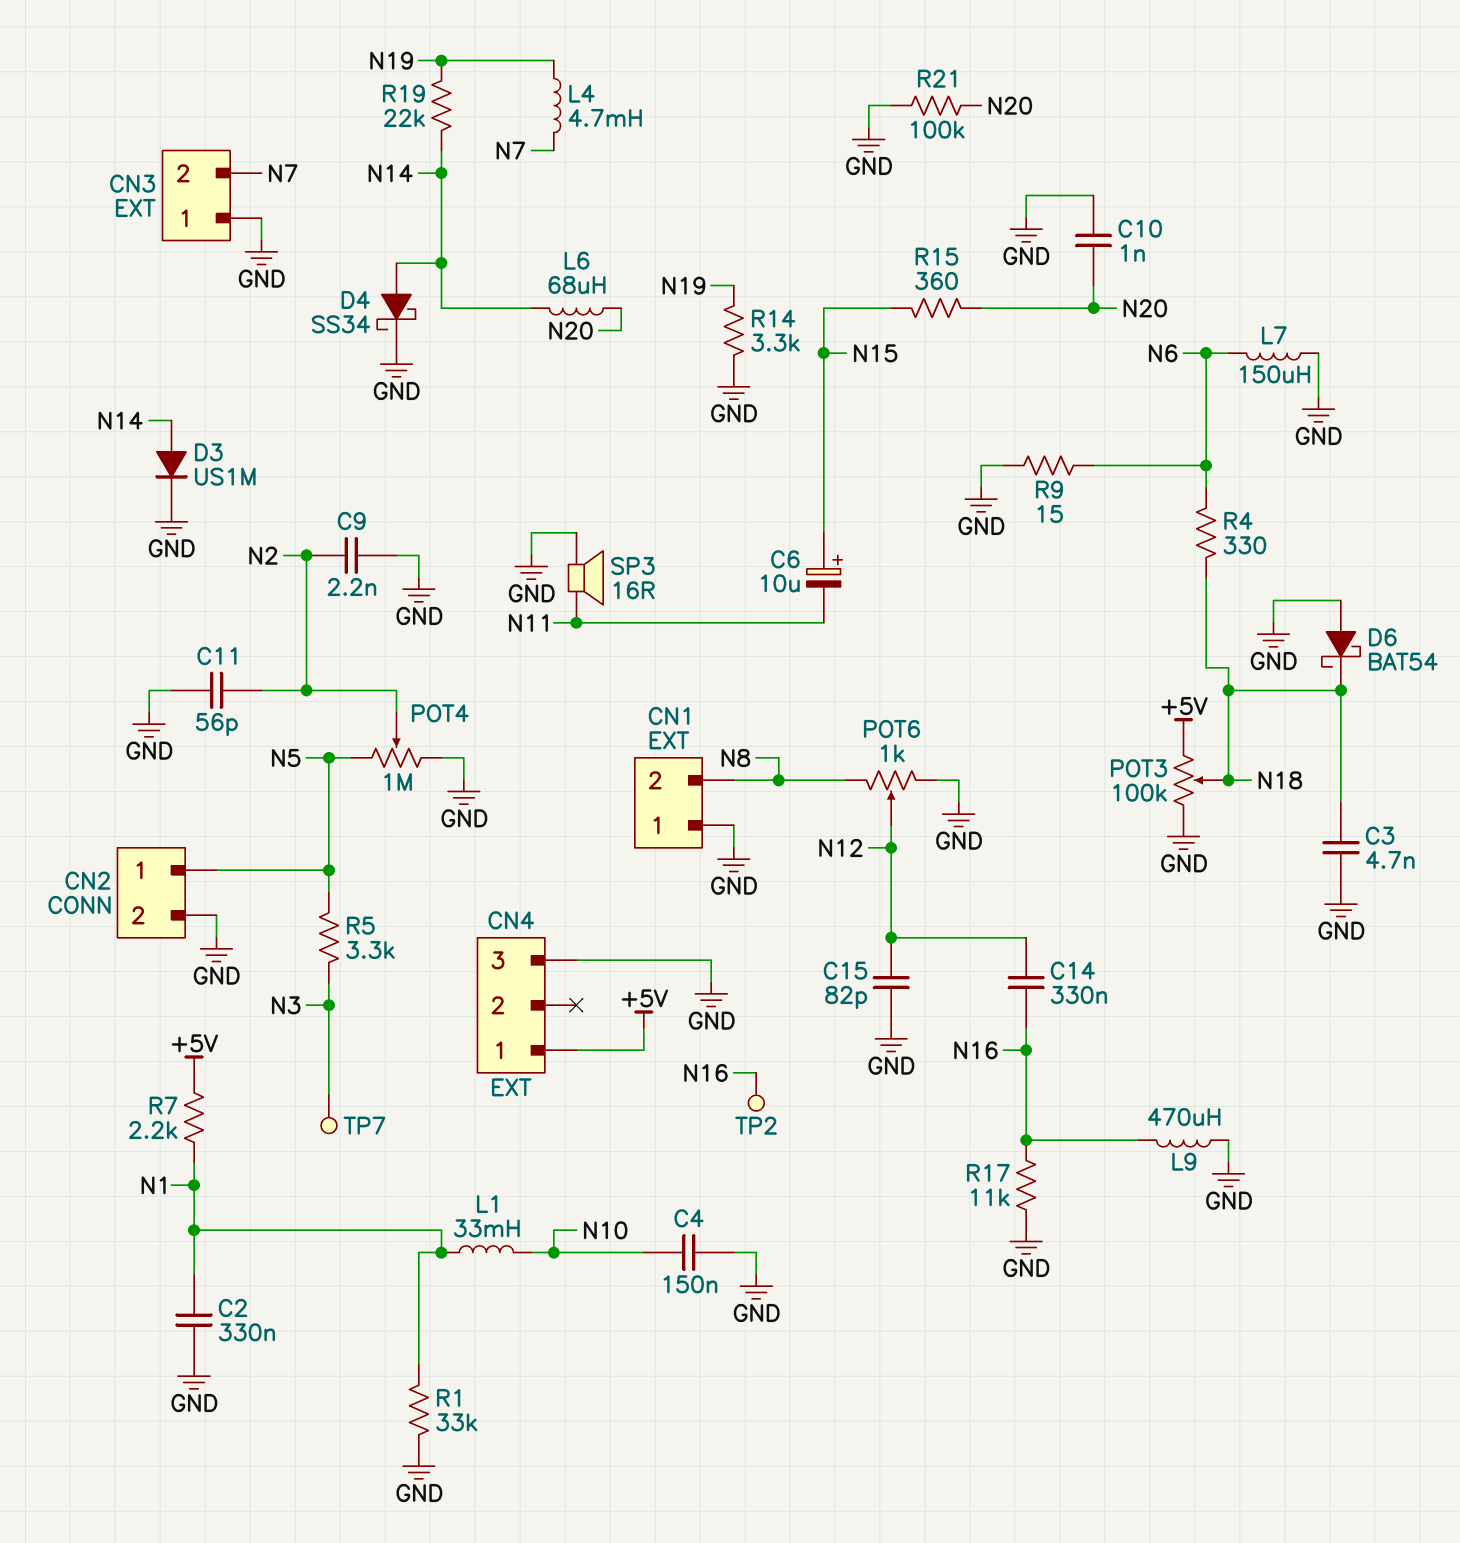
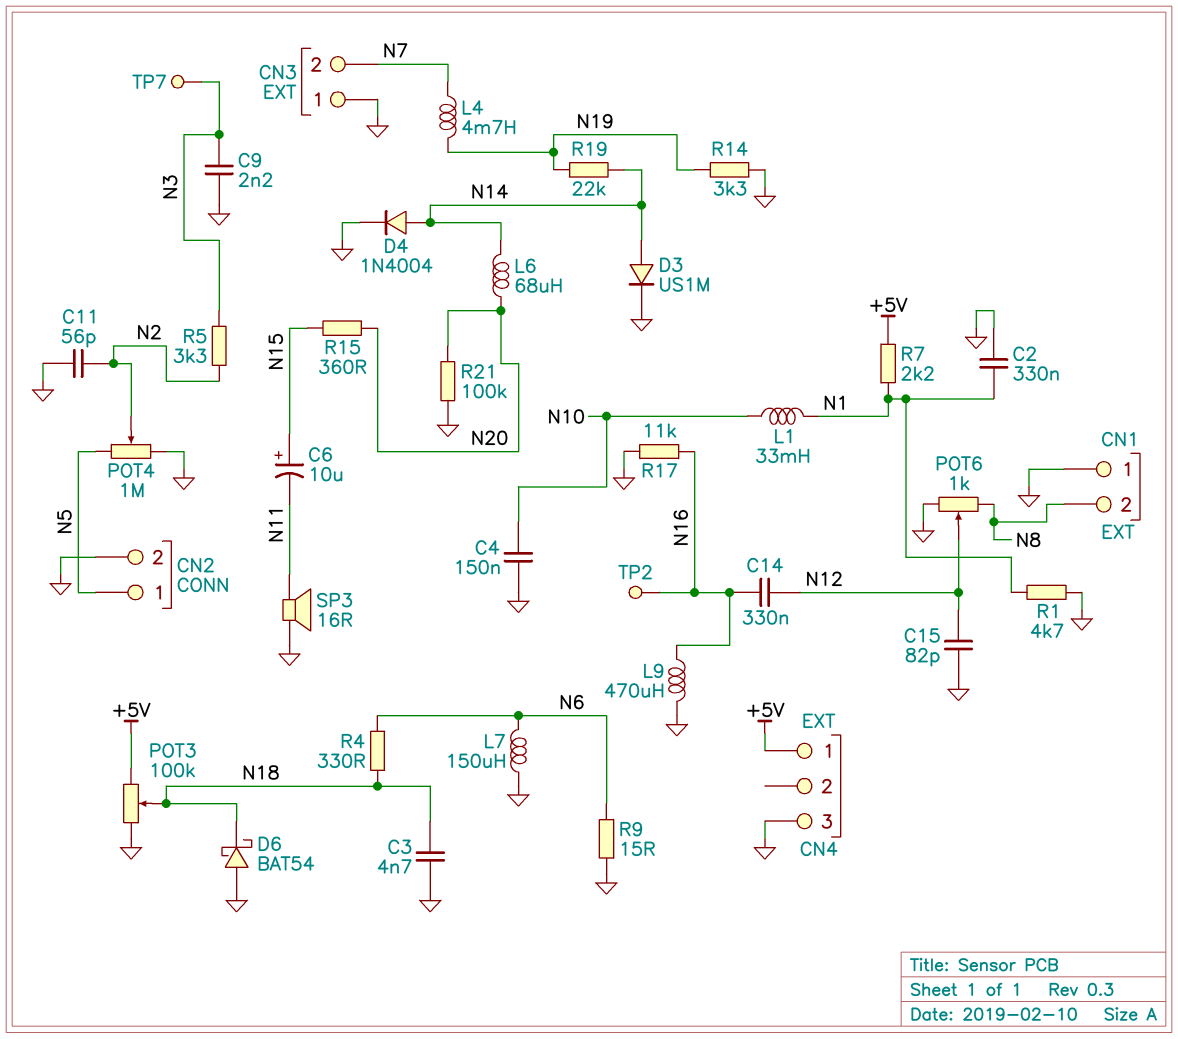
C9: 2.2nF (GND, N2) -> 2.2nF (GND, N3)
C10: 1nF (GND, N20) -> none
D4: schottky SS34 (A N14, K GND) -> diode 1N4004 (A N14, K GND)
R1: 33k (GND, N1) -> 4.7k (GND, N1)
R5: 3.3k (N3, N5) -> 3.3k (N2, N3)

